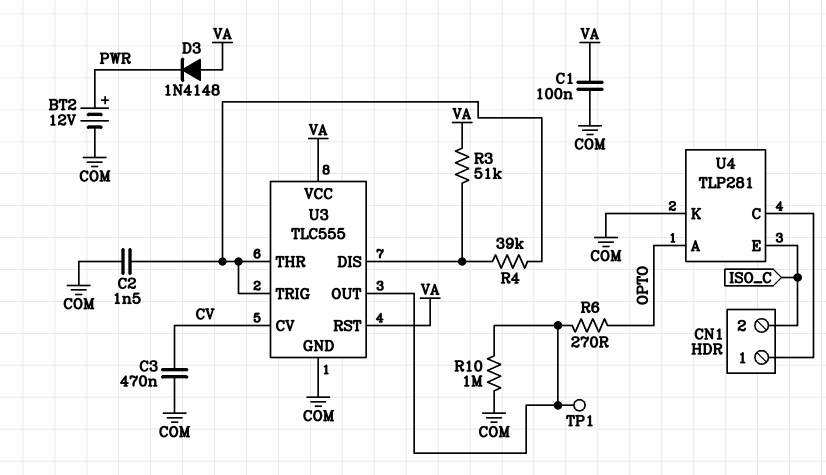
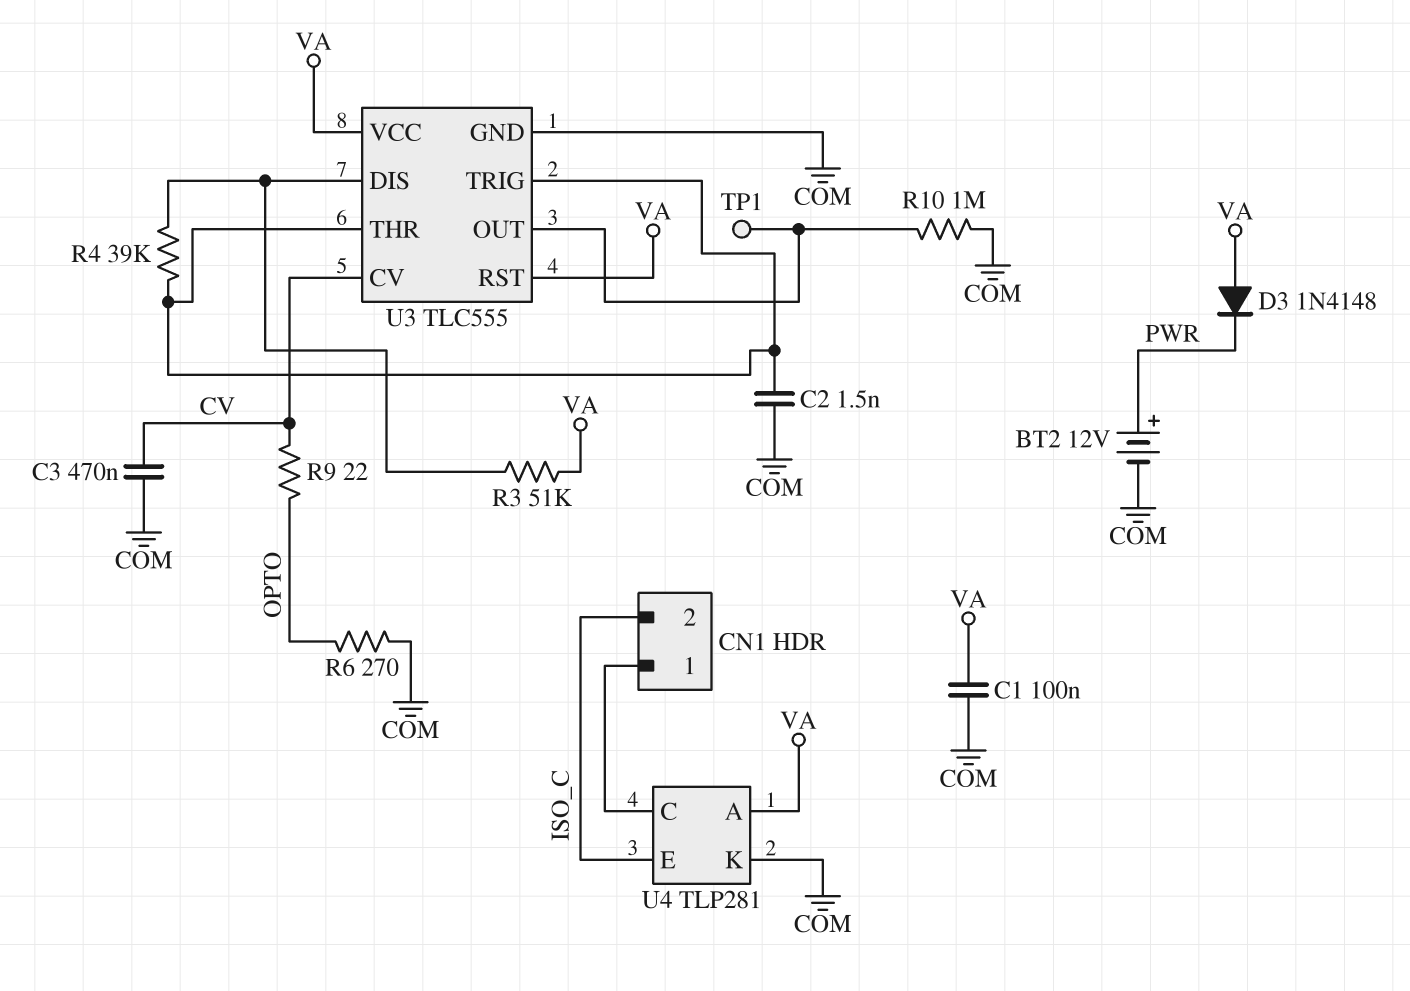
R6: 270 (OPTO, U3/OUT) -> 270 (COM, OPTO)
R9: none -> 22 (CV, OPTO)
U4 pin A: OPTO -> VA

